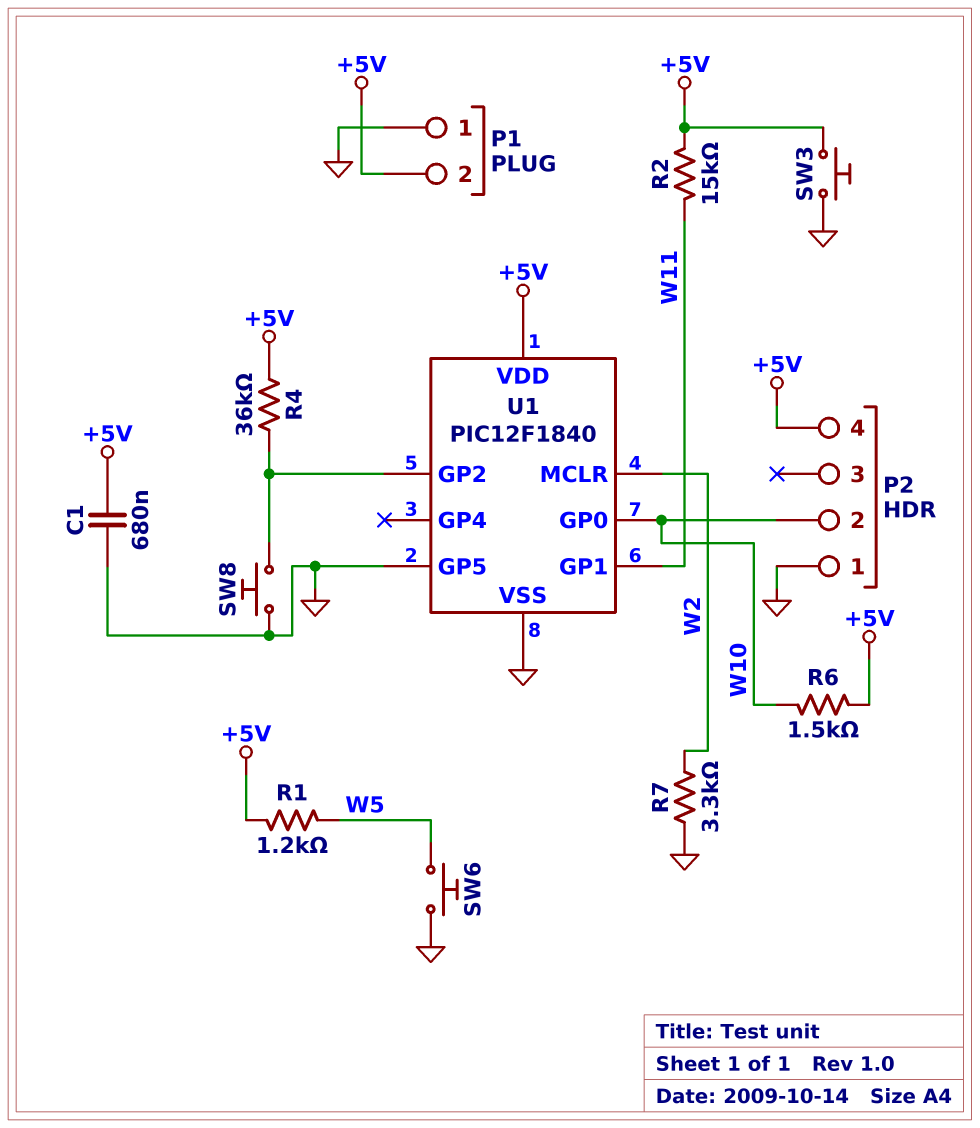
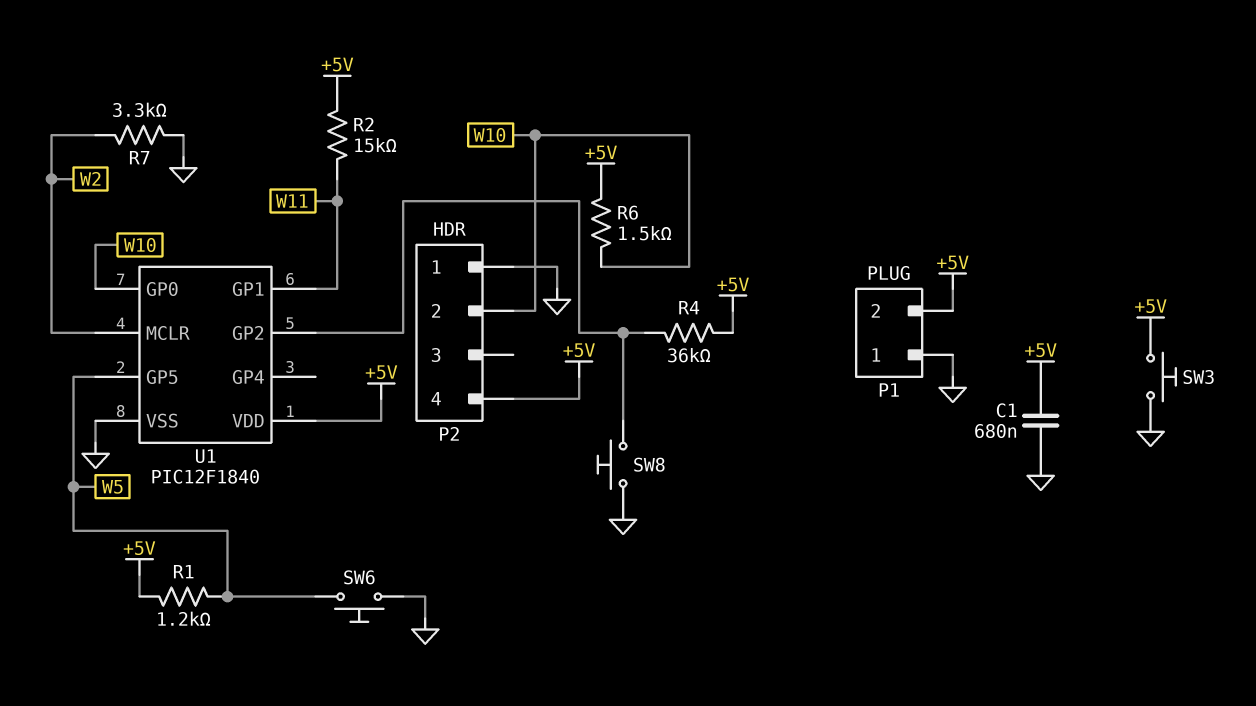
U1 pin GP5: GND -> W5

